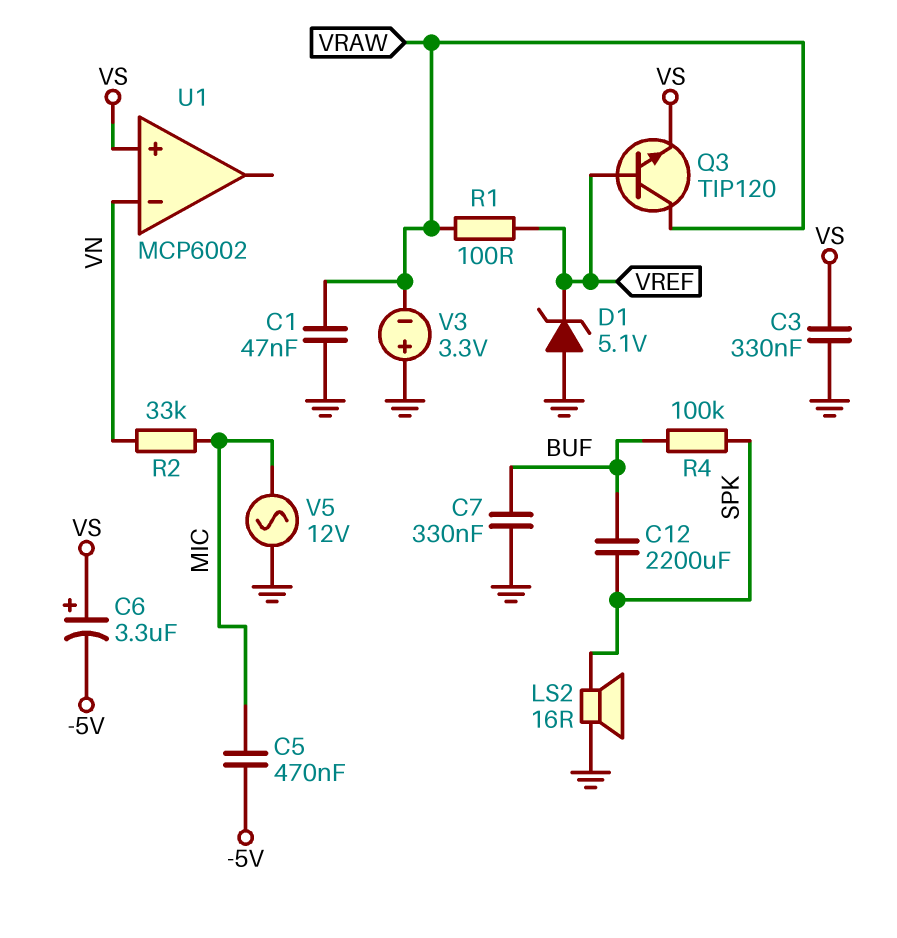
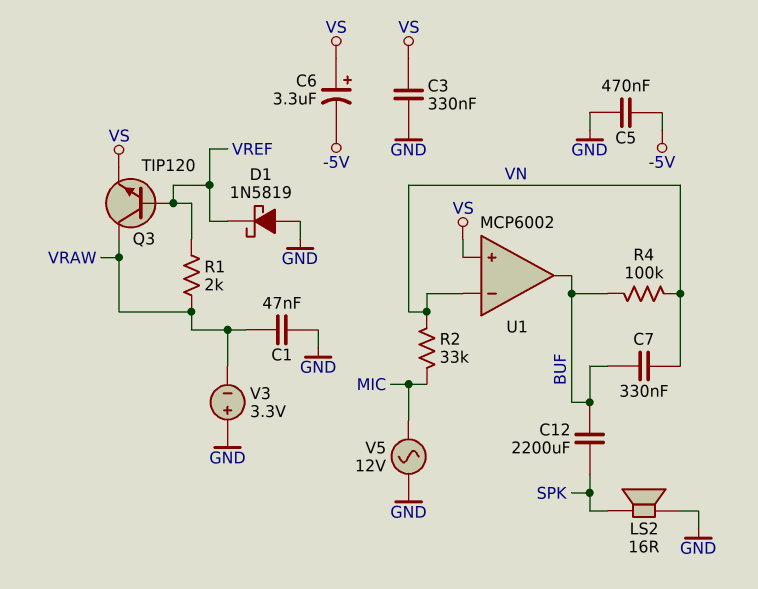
C5: 470nF (-5V, MIC) -> 470nF (-5V, GND)
C7: 330nF (BUF, GND) -> 330nF (BUF, VN)
D1: zener 5.1V (A GND, K VREF) -> schottky 1N5819 (A GND, K VREF)
R1: 100 (VRAW, VREF) -> 2k (VRAW, VREF)
R4: 100k (BUF, SPK) -> 100k (BUF, VN)
U1 pin out: none -> BUF

